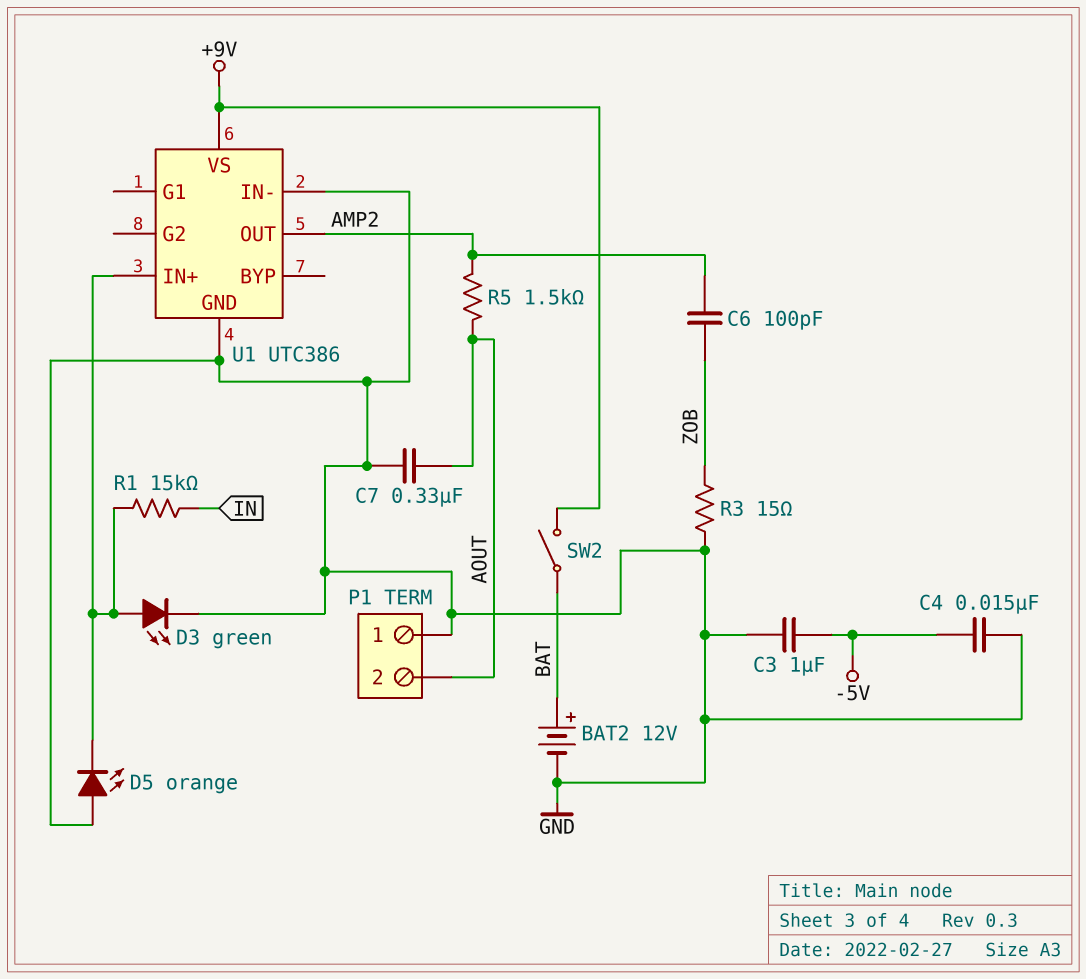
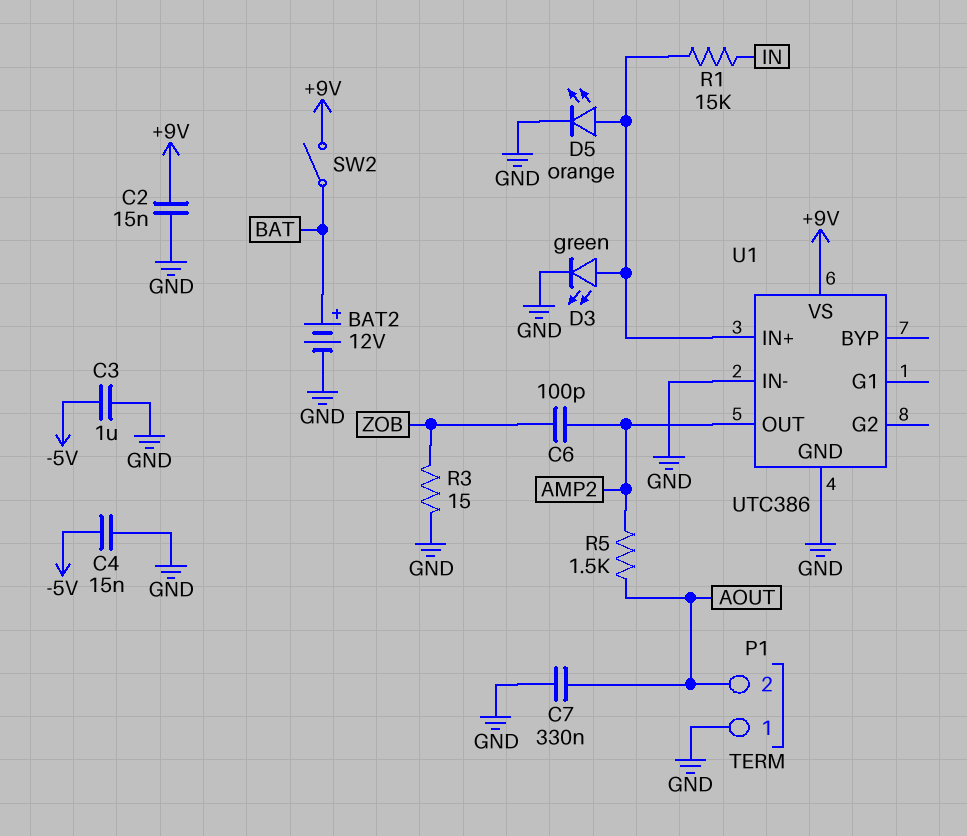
C2: none -> 15nF (+9V, GND)
D5: LED orange (A GND, K U1/IN+) -> LED orange (A U1/IN+, K GND)

